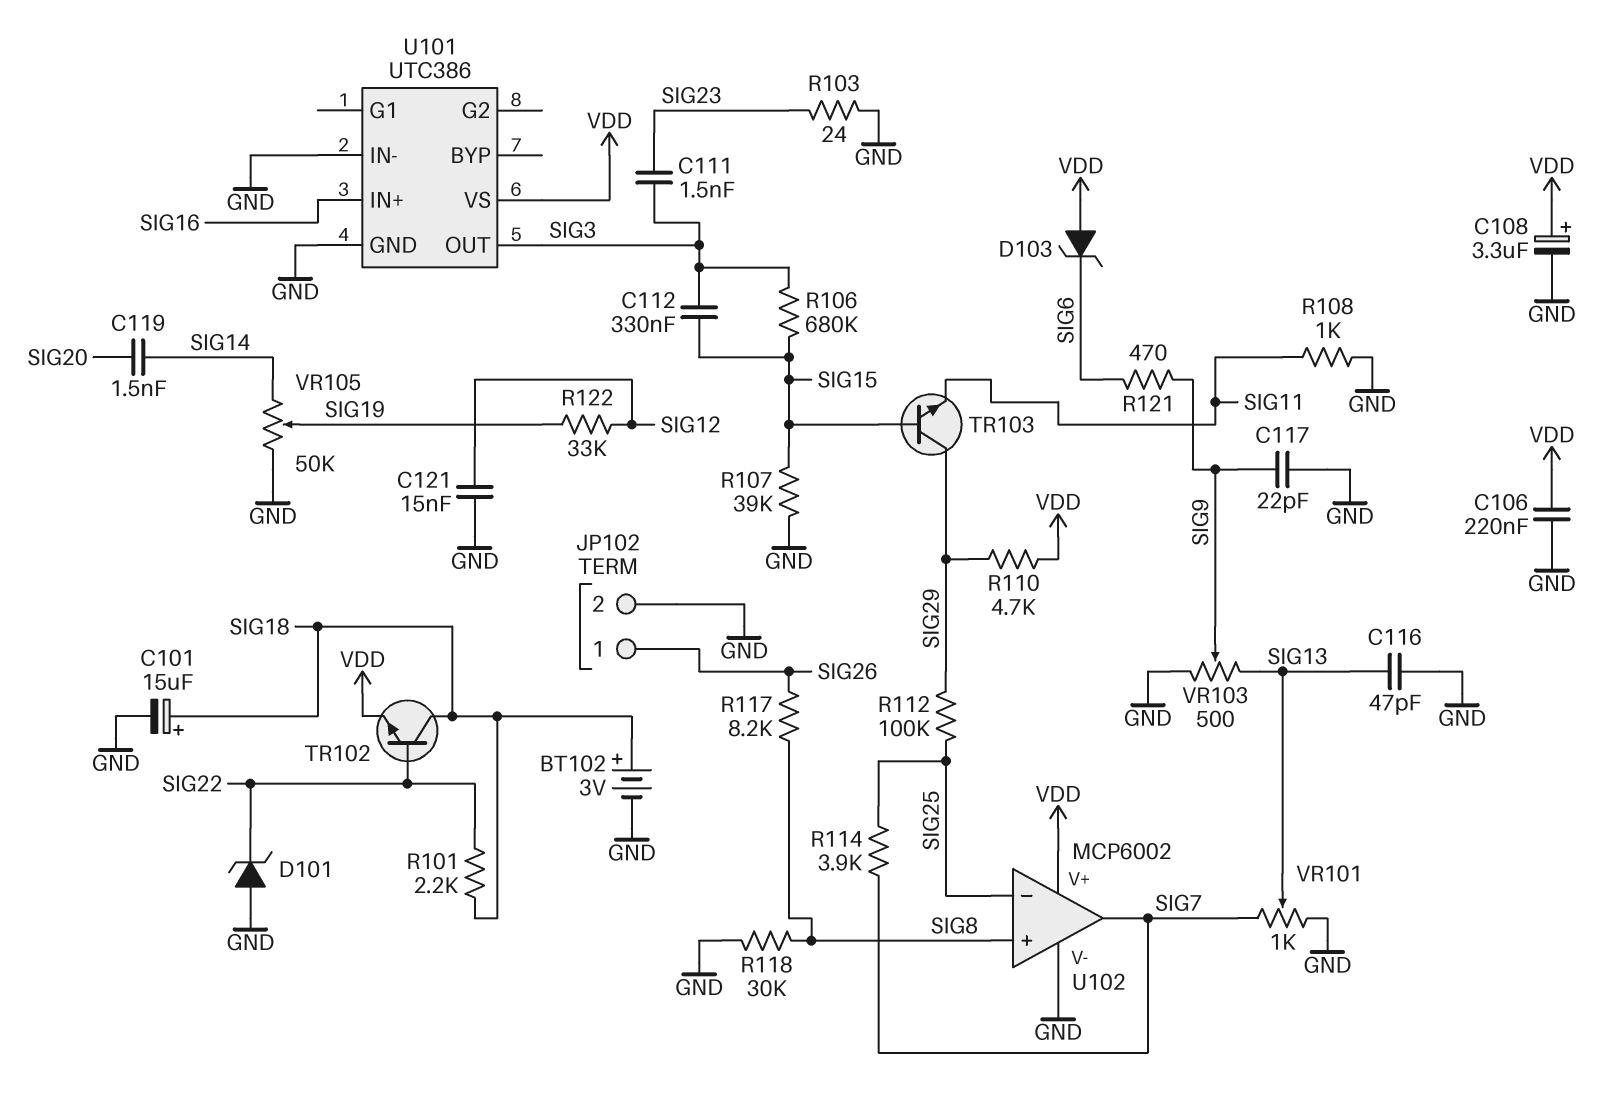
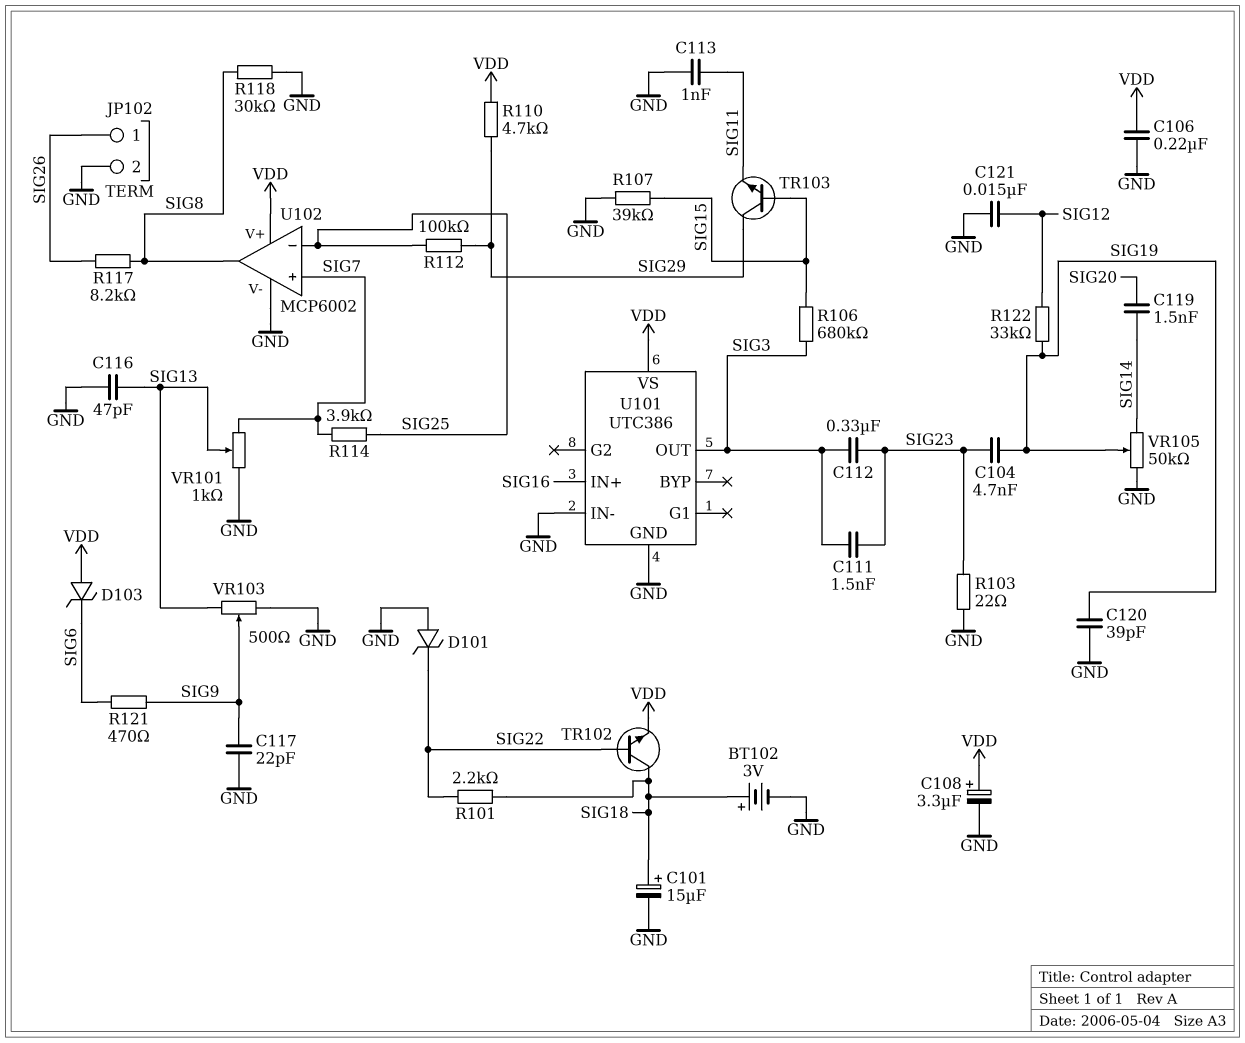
C104: none -> 4.7nF (SIG19, SIG23)
C112: 330nF (SIG3, SIG15) -> 330nF (SIG3, SIG23)
C113: none -> 1nF (GND, SIG11)
C120: none -> 39pF (GND, SIG19)
R103: 24 (GND, SIG23) -> 22 (GND, SIG23)
R108: 1k (GND, SIG11) -> none
U102 pin in+: SIG8 -> SIG7
U102 pin out: SIG7 -> SIG8

